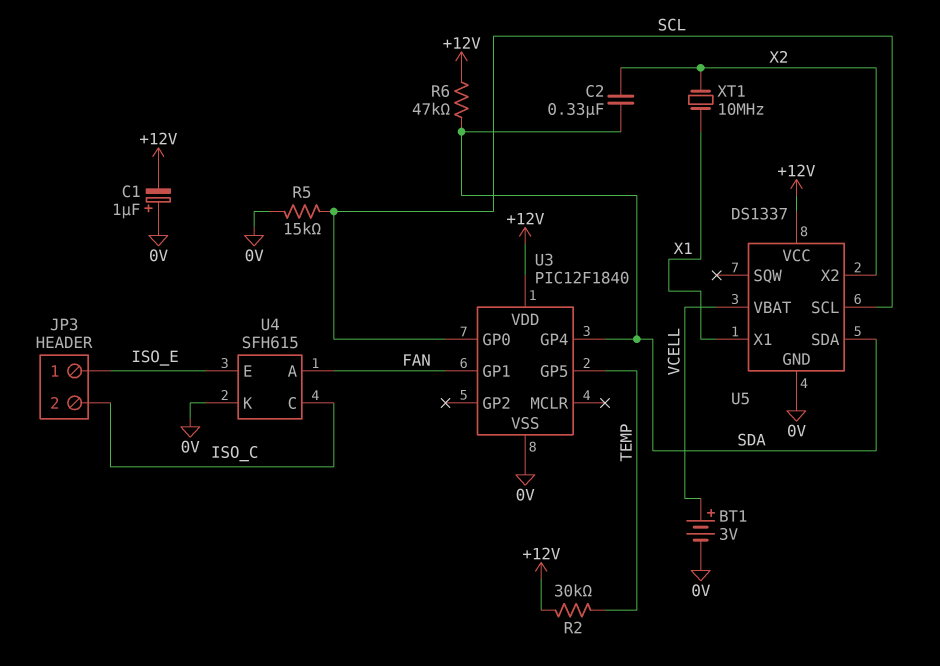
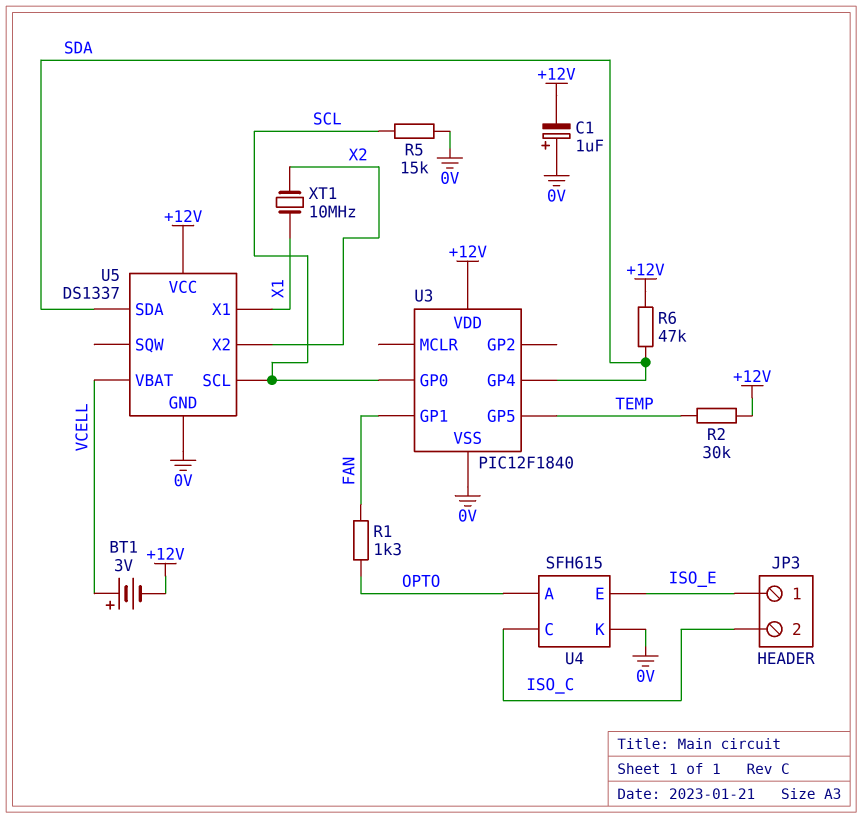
BT1: 3V (plus VCELL, minus 0V) -> 3V (plus VCELL, minus +12V)
C2: 330nF (SDA, X2) -> none
R1: none -> 1.3k (FAN, OPTO)
U4 pin A: FAN -> OPTO

